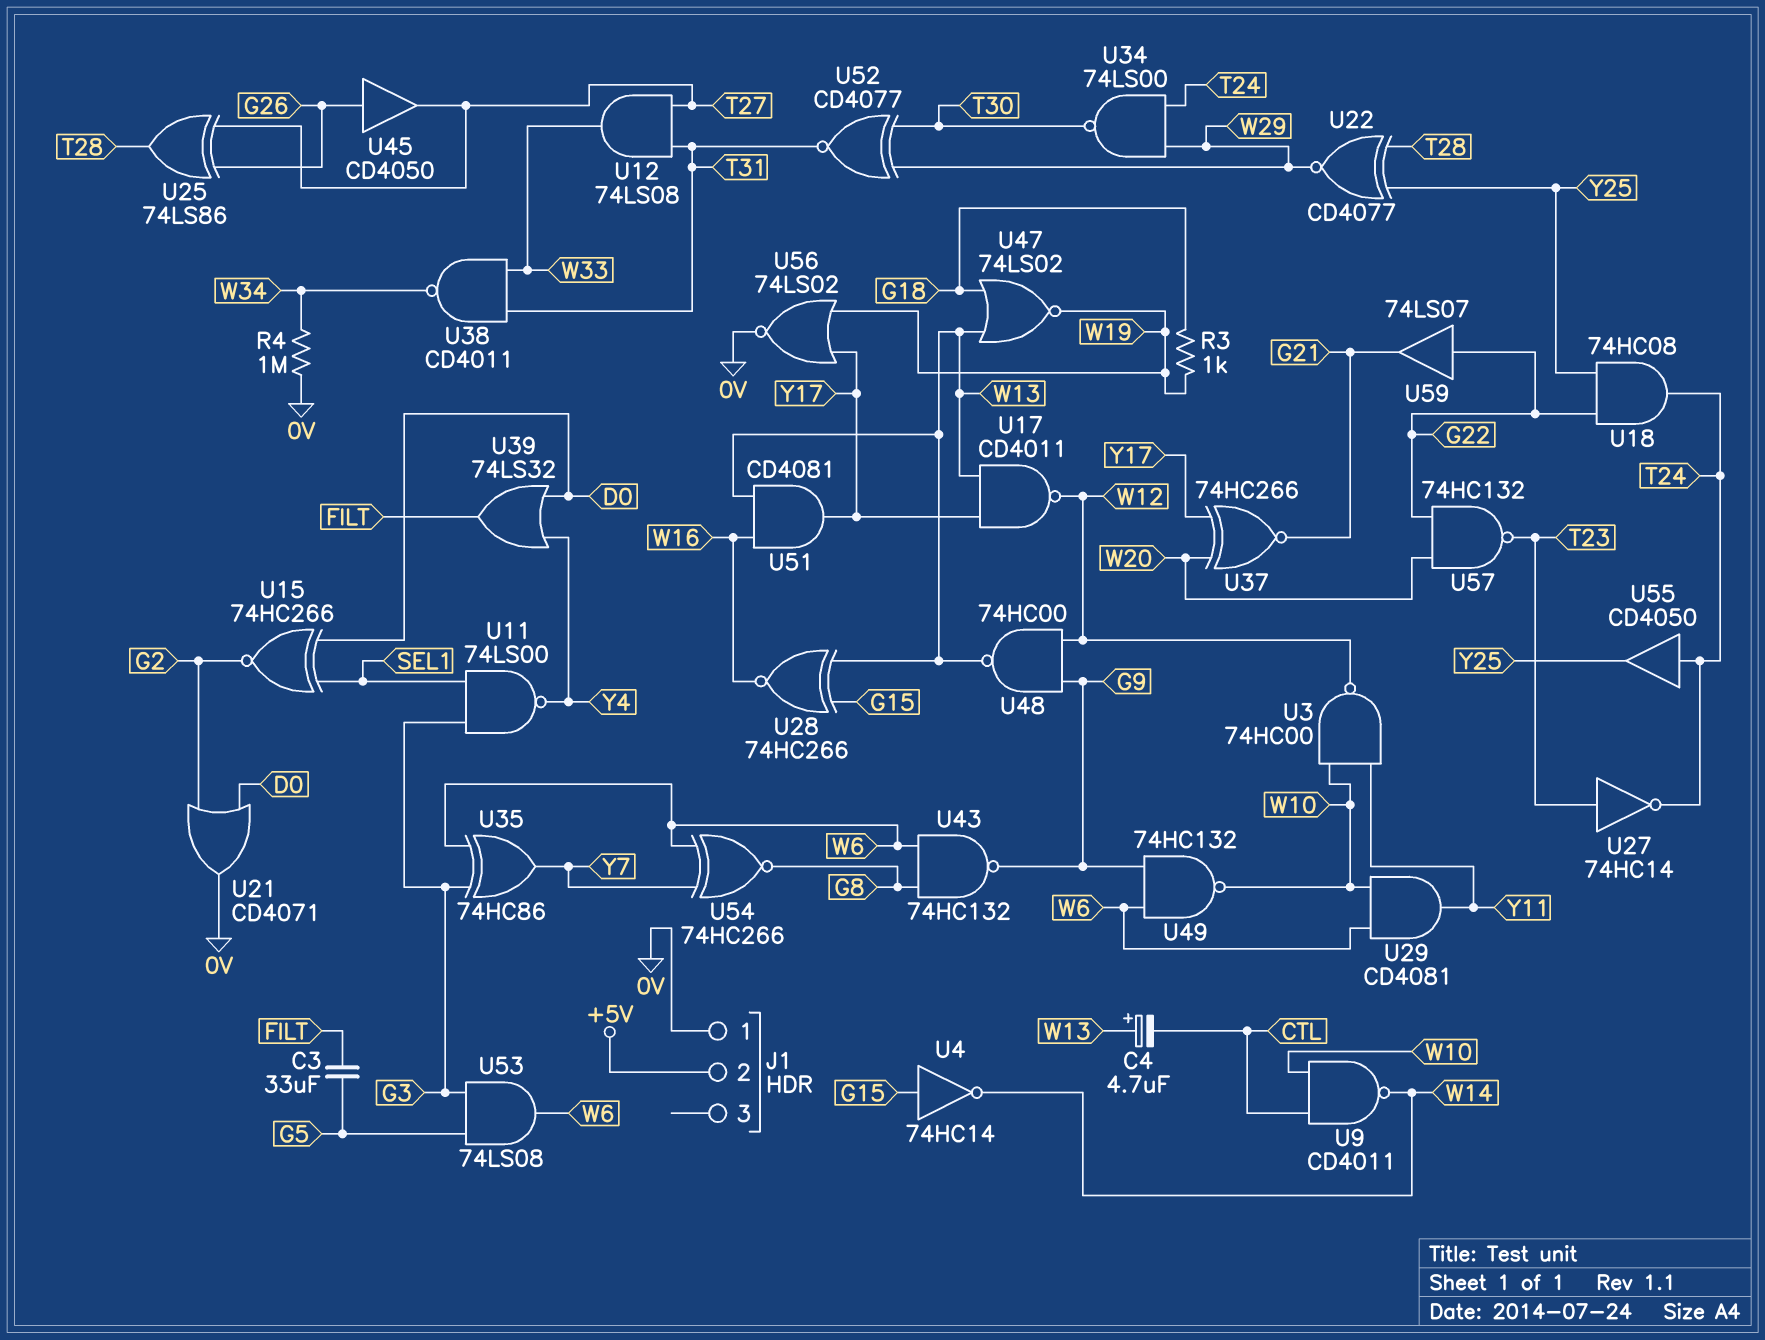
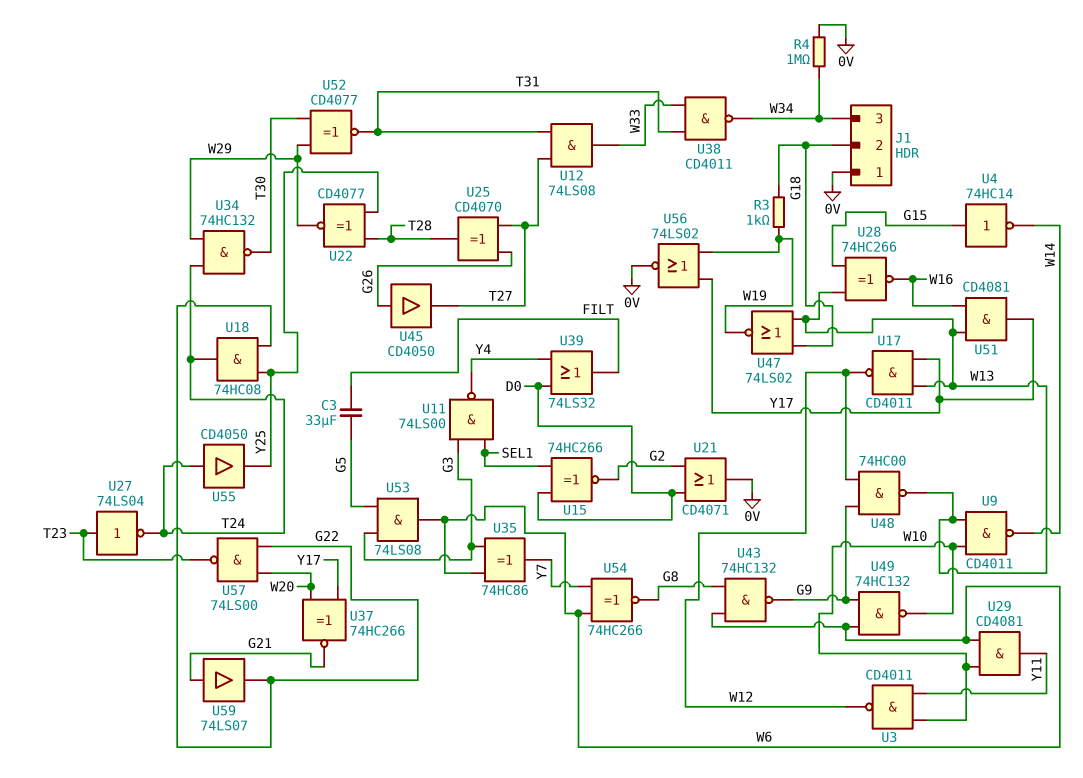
C4: 4.7uF (plus W13, minus CTL) -> none
J1 pin 2: +5V -> G18
J1 pin 3: none -> W34
U3: NAND 74HC00 (in W10, in Y11, out W12) -> NAND CD4011 (in W10, in Y11, out W12)
U9: NAND CD4011 (in CTL, in W10, out W14) -> NAND CD4011 (in W10, in W13, out W14)
U25: XOR 74LS86 (in G26, in T27, out T28) -> XOR CD4070 (in G26, in T27, out T28)
U27: NOT 74HC14 (in T23, out T24) -> NOT 74LS04 (in T23, out T24)
U34: NAND 74LS00 (in T24, in W29, out T30) -> NAND 74HC132 (in T24, in W29, out T30)
U57: NAND 74HC132 (in G22, in W20, out T23) -> NAND 74LS00 (in G22, in W20, out T23)
U59: buffer 74LS07 (in G22, out G21) -> buffer 74LS07 (in G21, out G22)

